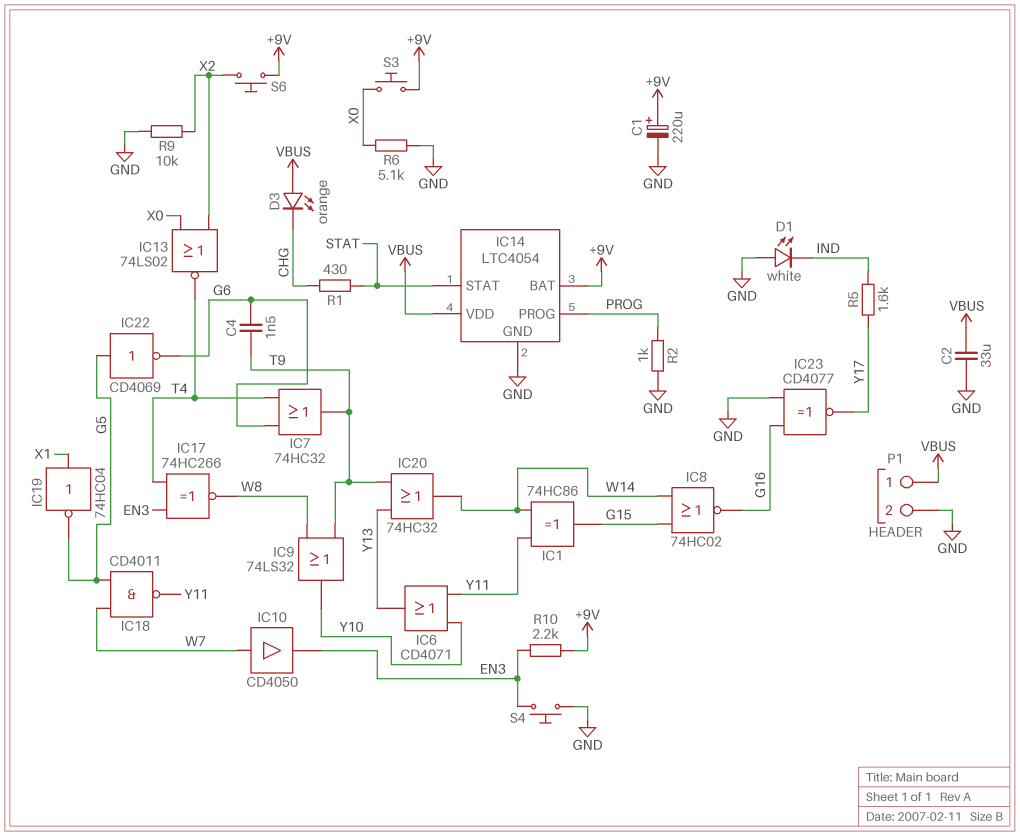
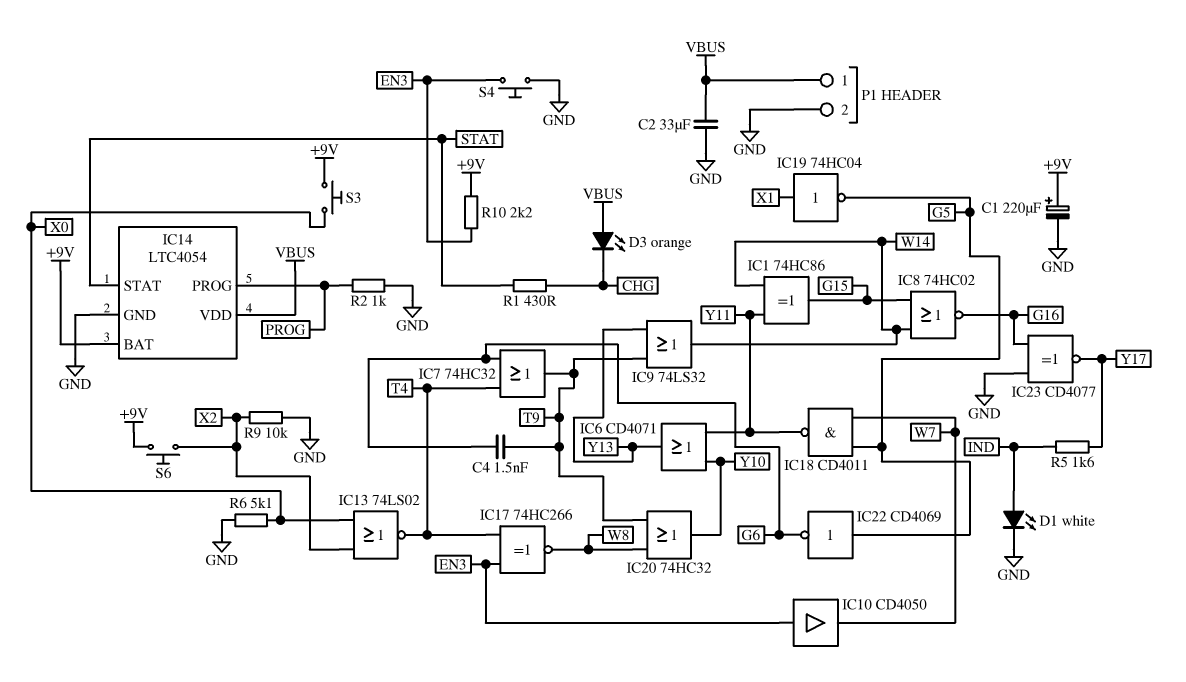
D1: LED white (A GND, K IND) -> LED white (A IND, K GND)
IC9: OR 74LS32 (in T9, in W8, out Y10) -> OR 74LS32 (in T9, in Y13, out W14)
IC10: buffer CD4050 (in W7, out EN3) -> buffer CD4050 (in EN3, out W7)
IC20: OR 74HC32 (in T9, in Y13, out W14) -> OR 74HC32 (in T9, in W8, out Y10)

